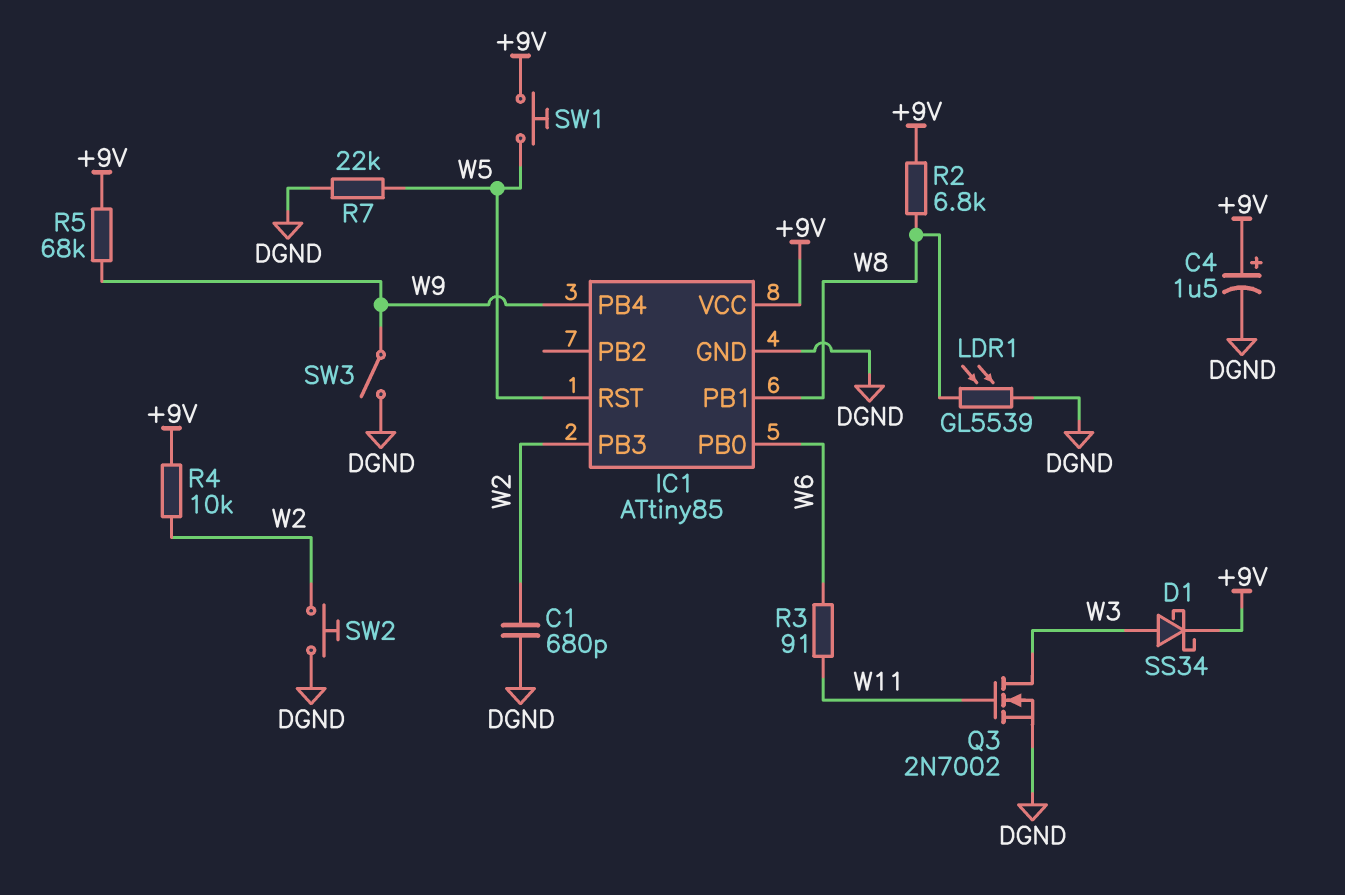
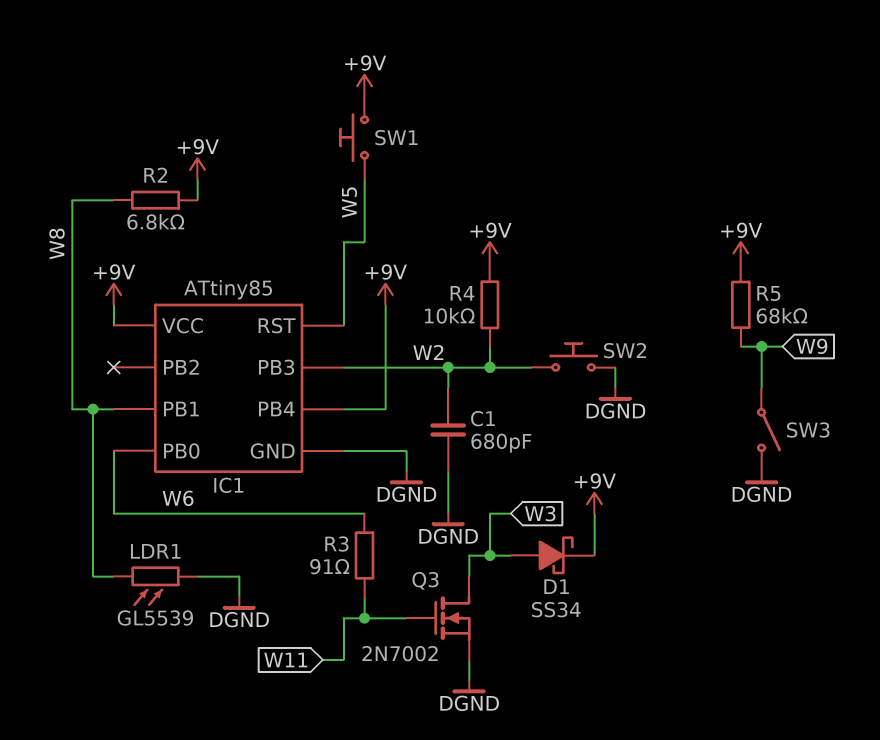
C4: 1.5uF (plus +9V, minus DGND) -> none
IC1 pin PB4: W9 -> +9V
R7: 22k (DGND, W5) -> none

